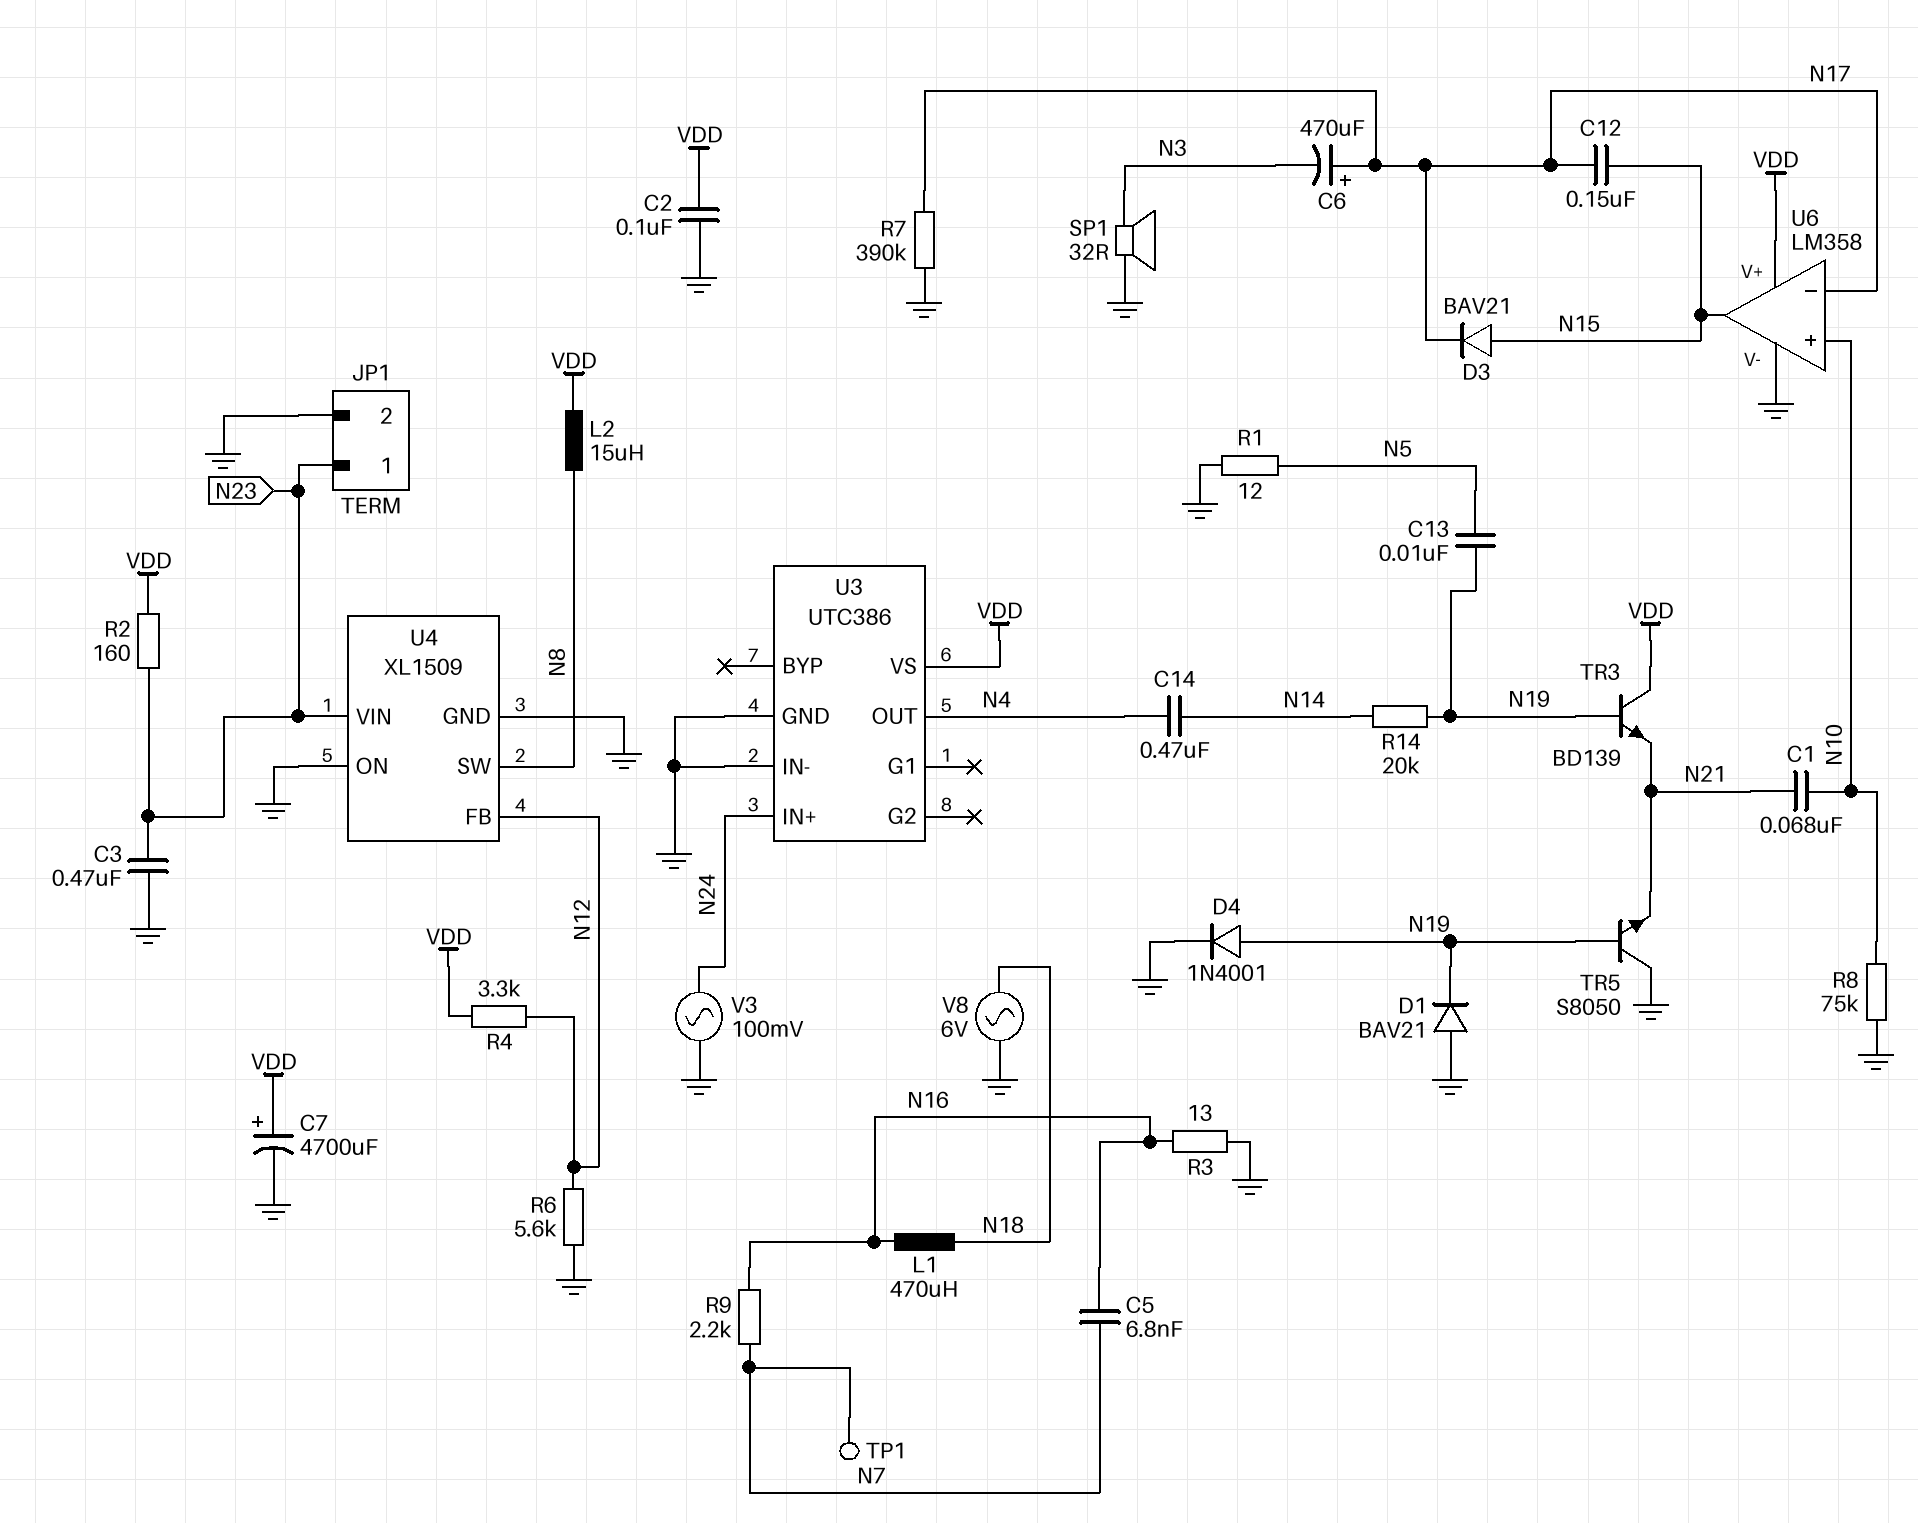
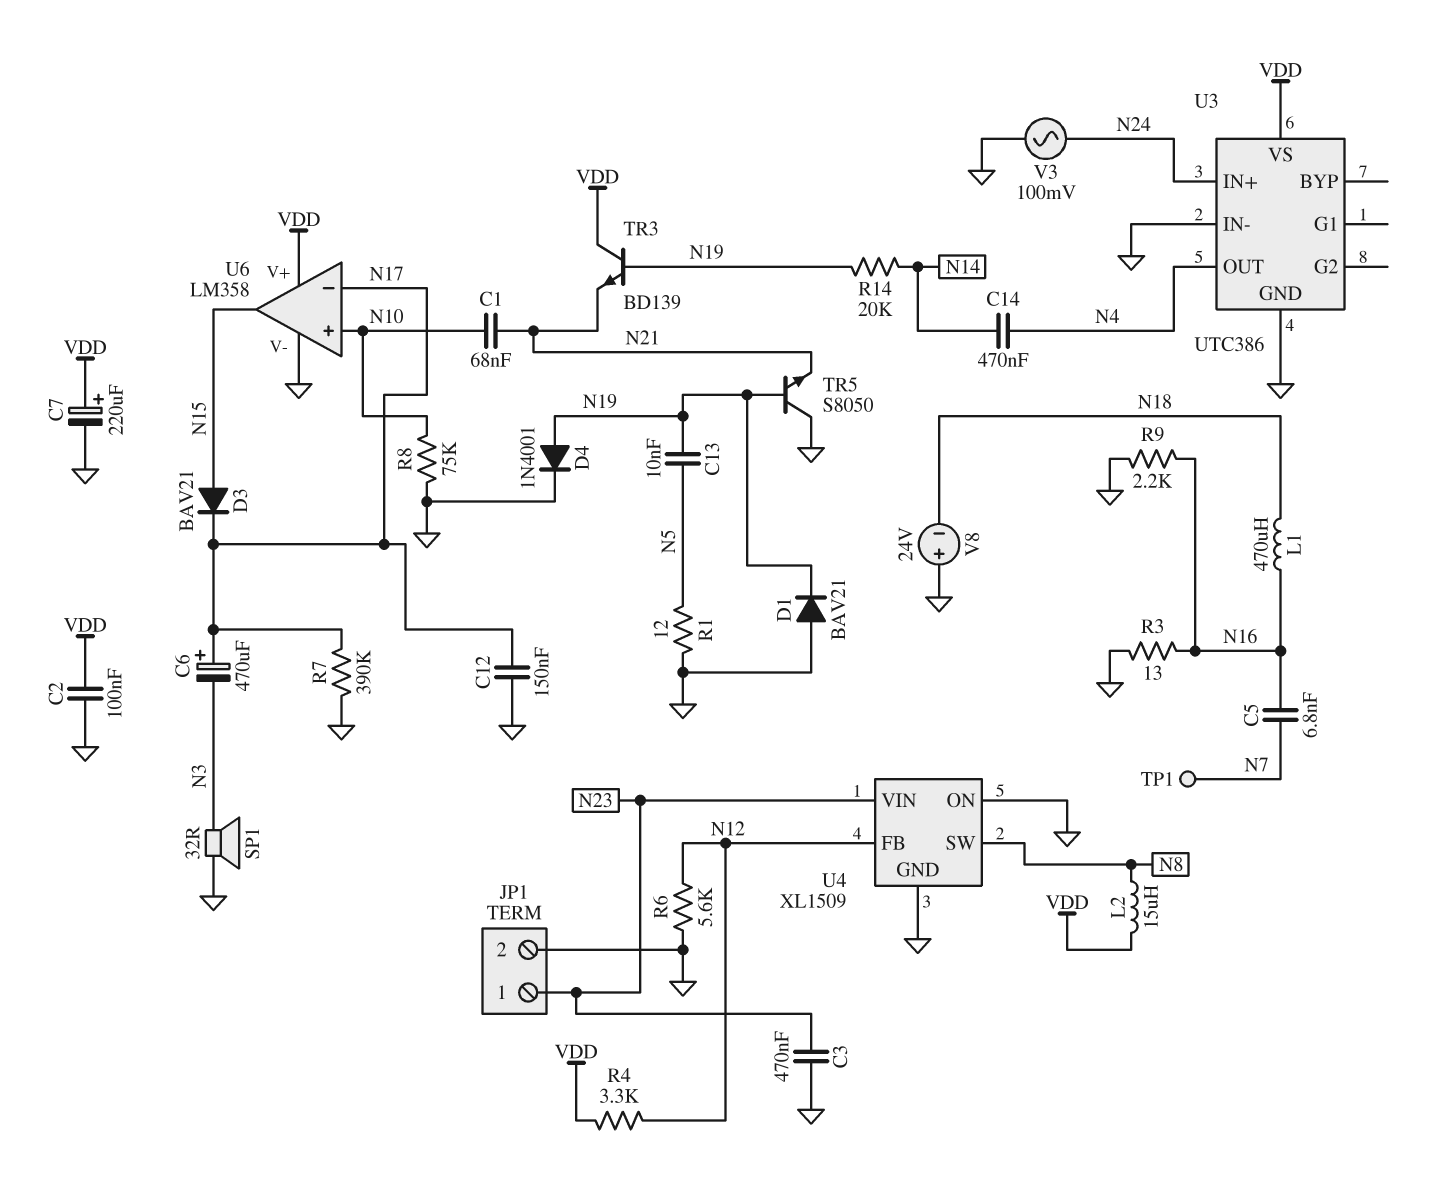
C7: 4700uF (plus VDD, minus GND) -> 220uF (plus VDD, minus GND)
C12: 150nF (N15, N17) -> 150nF (GND, N17)
R2: 160 (N23, VDD) -> none
R9: 2.2k (N7, N16) -> 2.2k (GND, N16)
V8: AC 6V (GND, N18) -> 24V (plus GND, minus N18)

